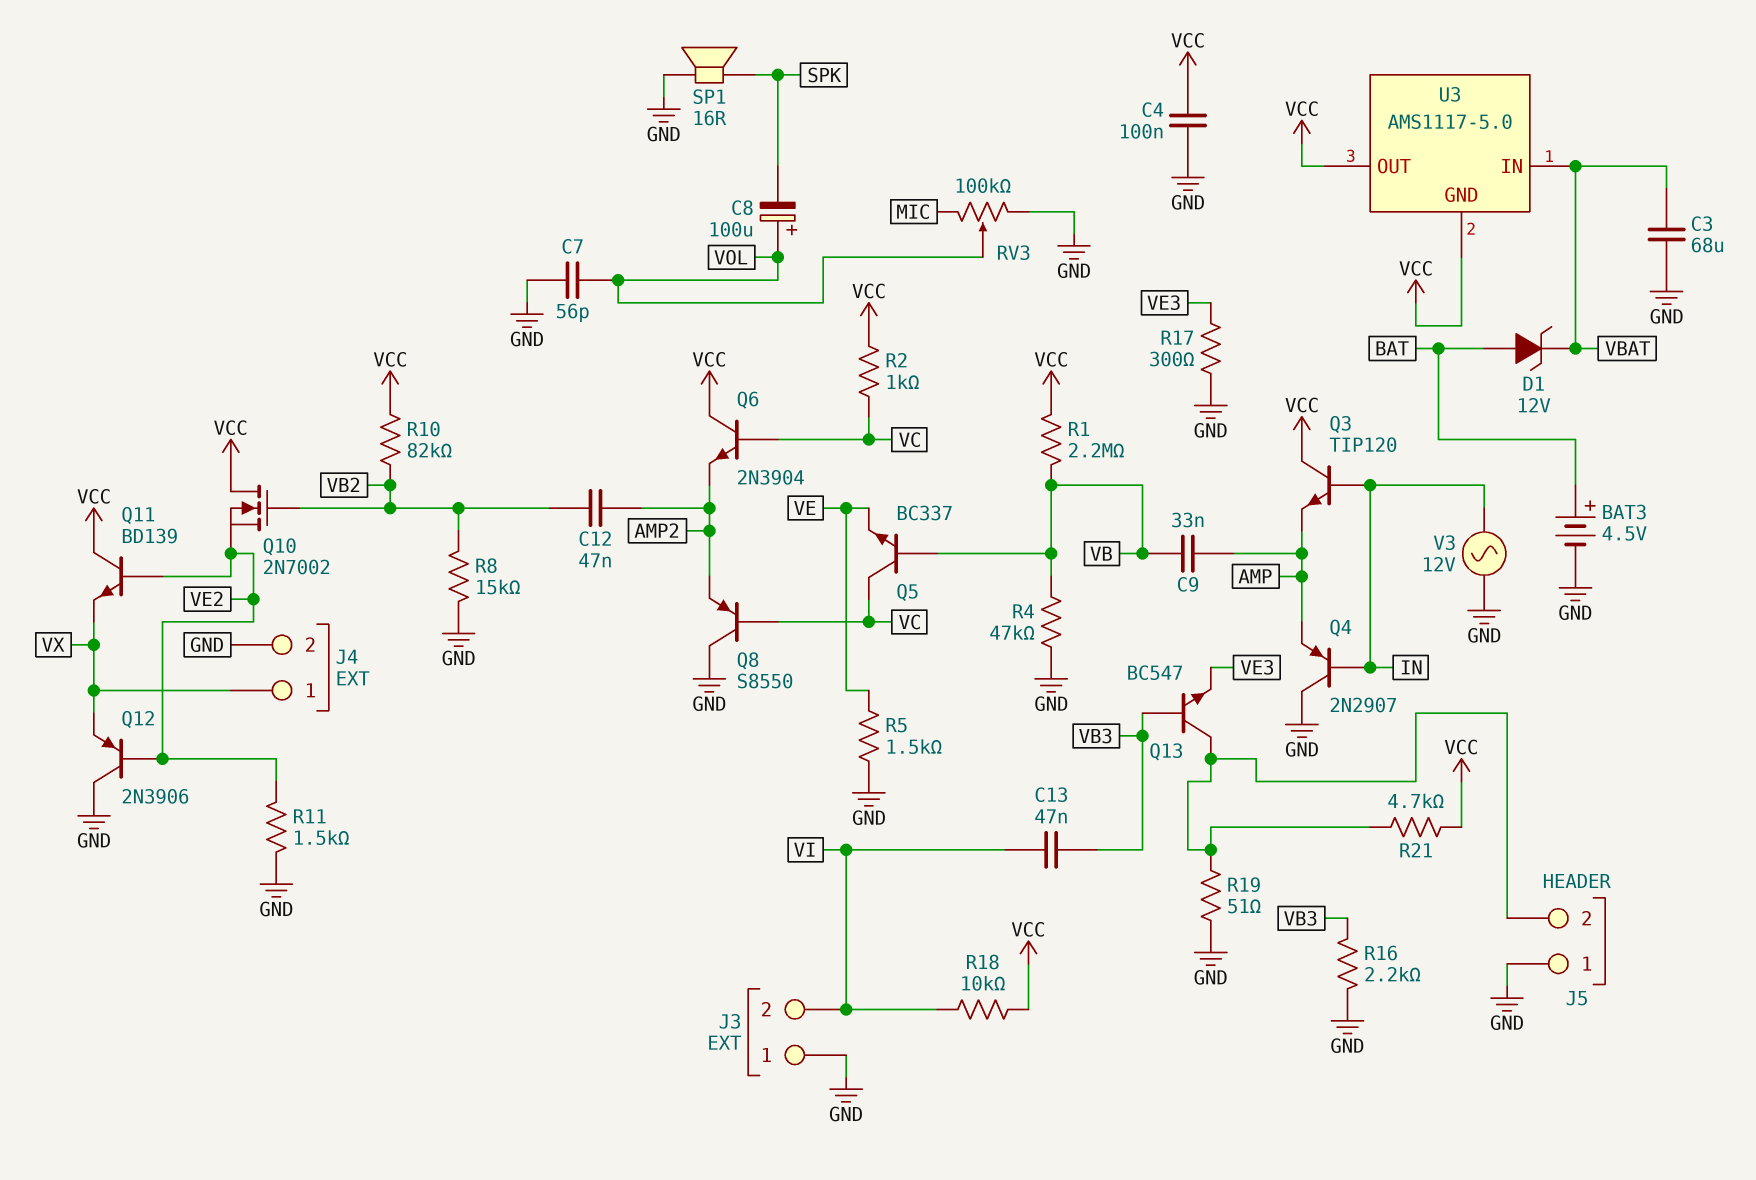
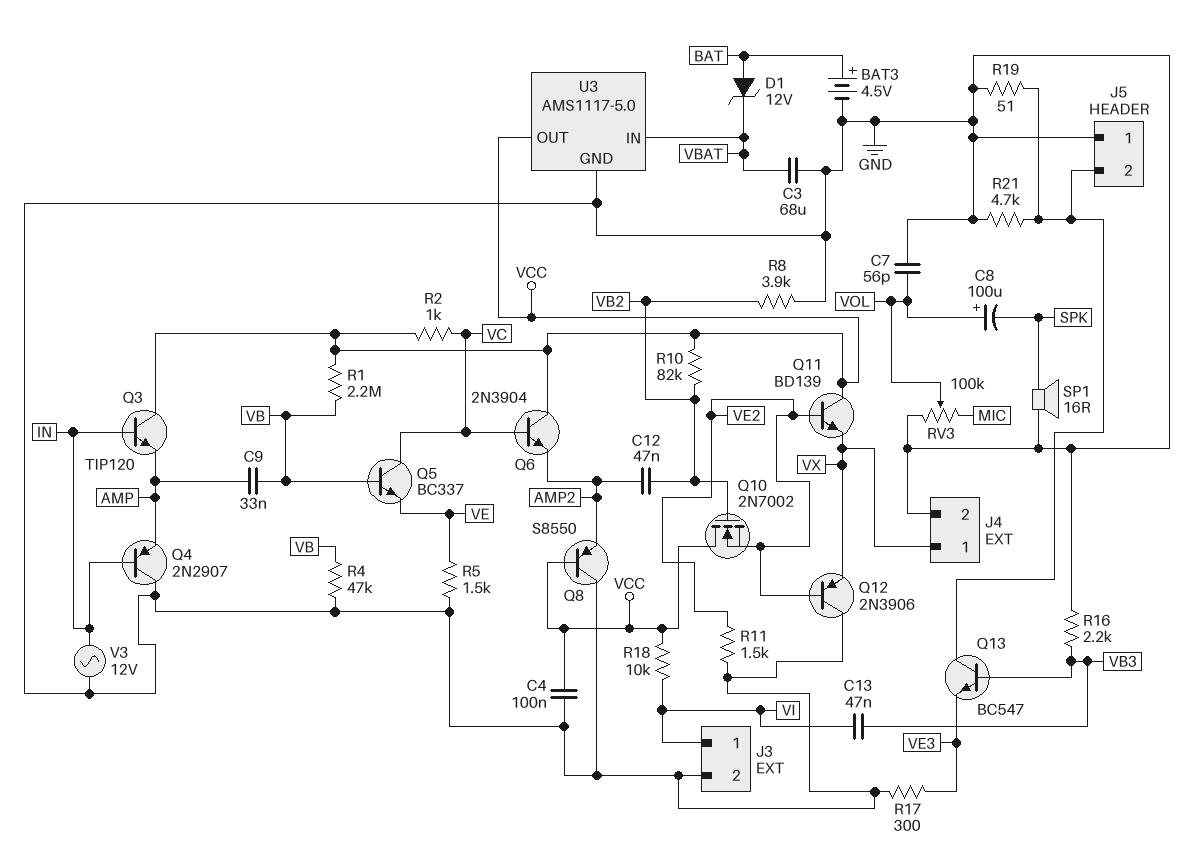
J3 pin 1: GND -> VI
J3 pin 2: VI -> GND
Q8: PNP S8550 (B VC, C GND, E AMP2) -> PNP S8550 (B VCC, C GND, E AMP2)
R8: 15k (GND, VB2) -> 3.9k (GND, VB2)
R21: 4.7k (J5/2, VCC) -> 4.7k (GND, J5/2)
U3 pin GND: VCC -> GND

